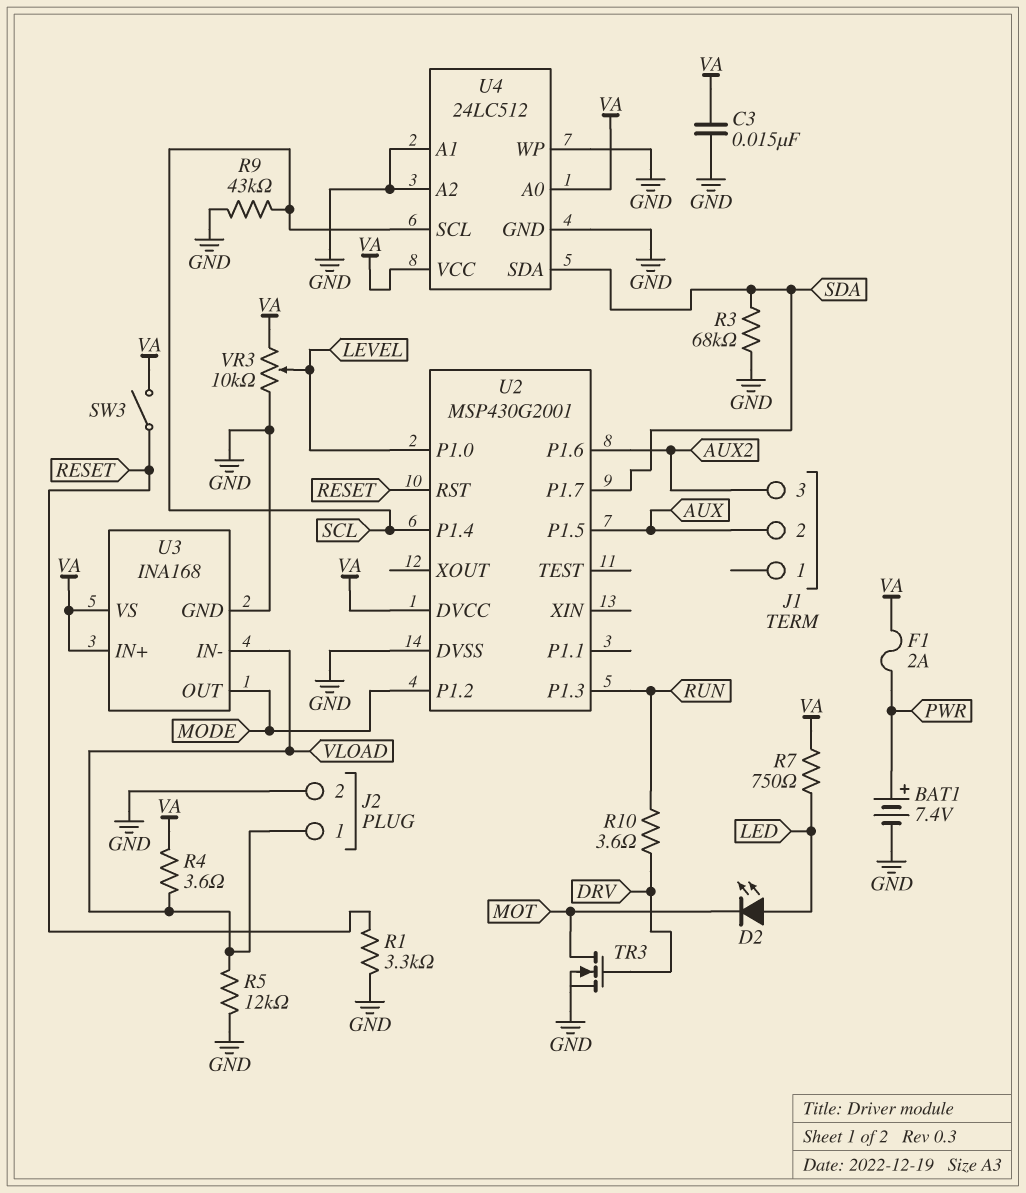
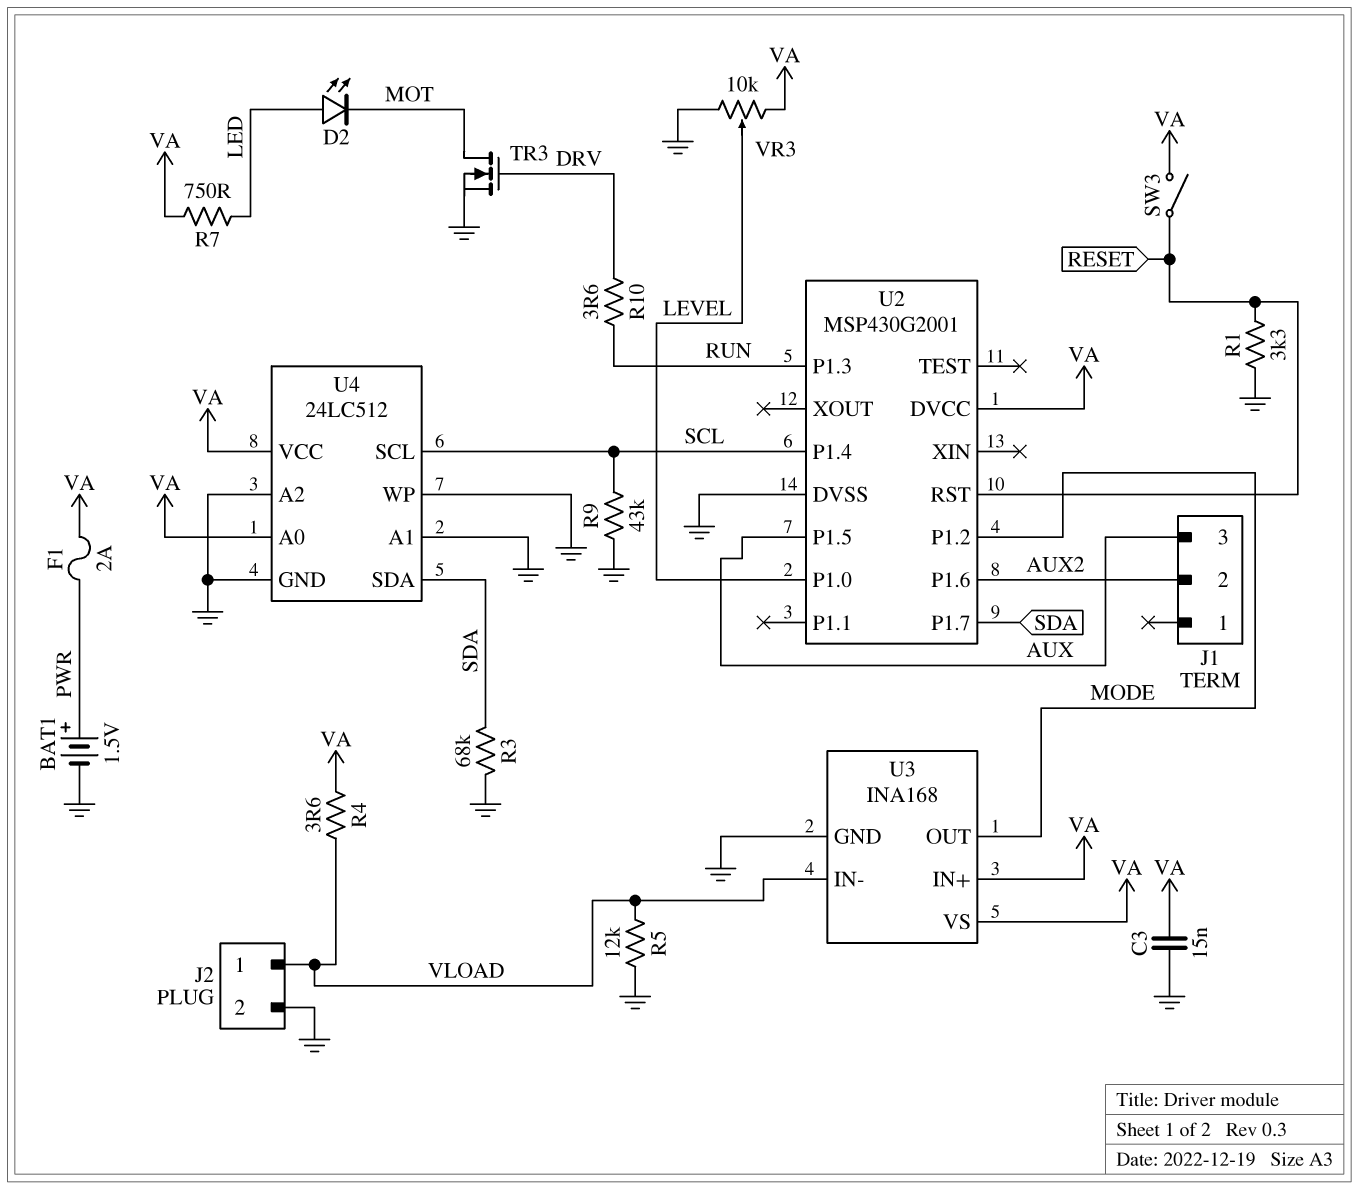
BAT1: 7.4V (plus PWR, minus GND) -> 1.5V (plus PWR, minus GND)
J1 pin 2: AUX -> AUX2
J1 pin 3: AUX2 -> AUX

